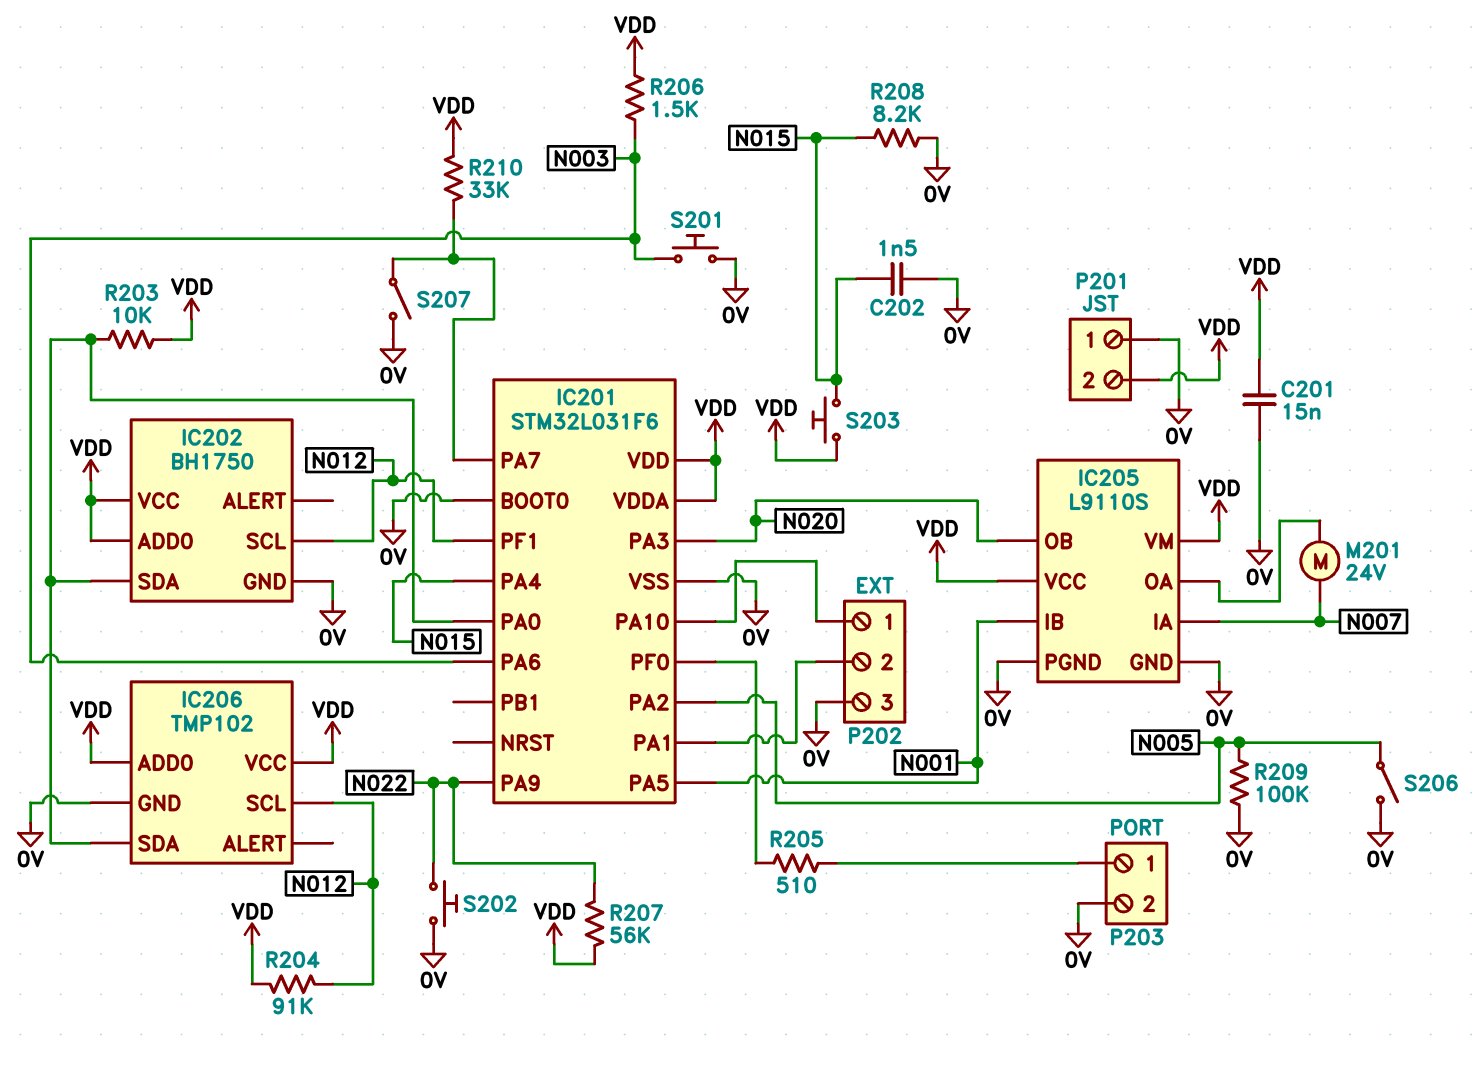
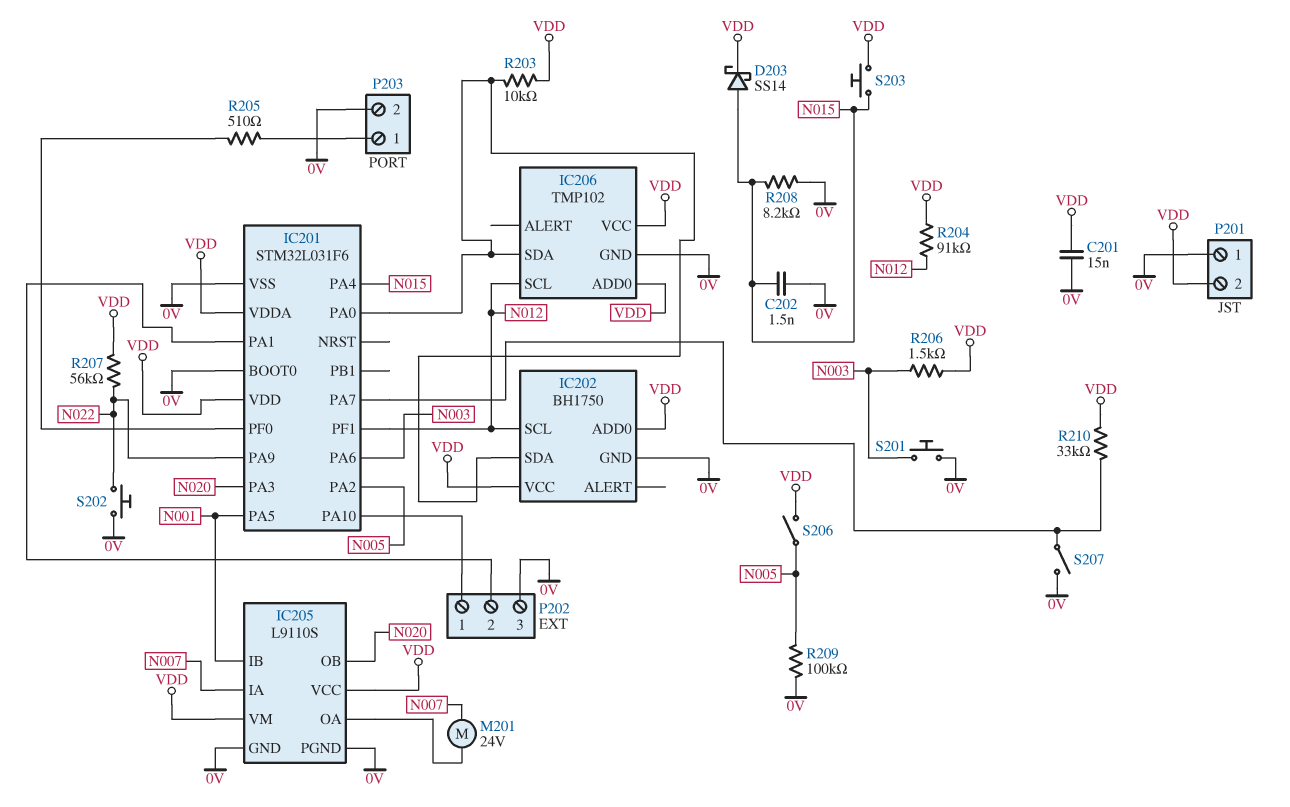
D203: none -> schottky SS14 (A N015, K VDD)
S206: switch (0V, N005) -> switch (N005, VDD)

